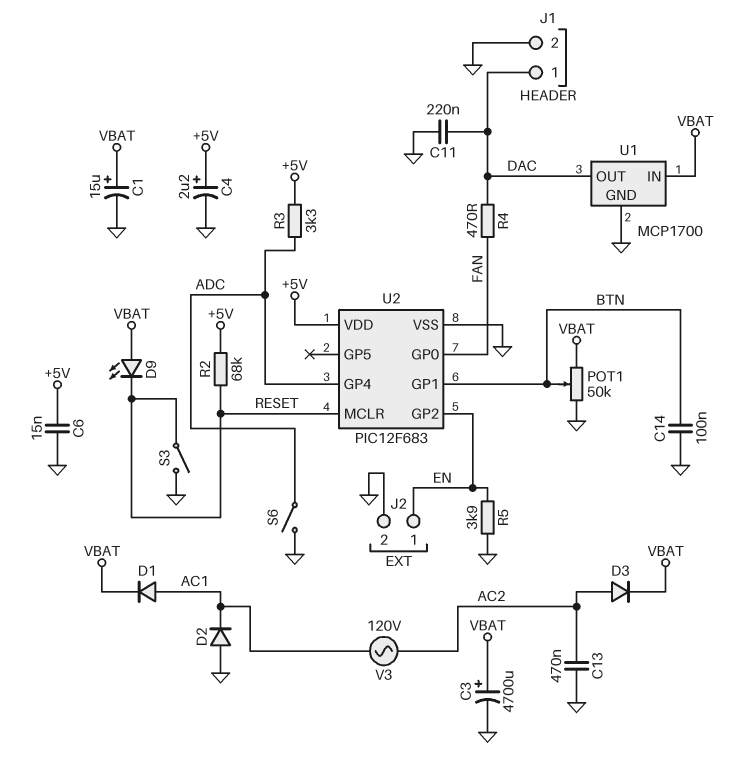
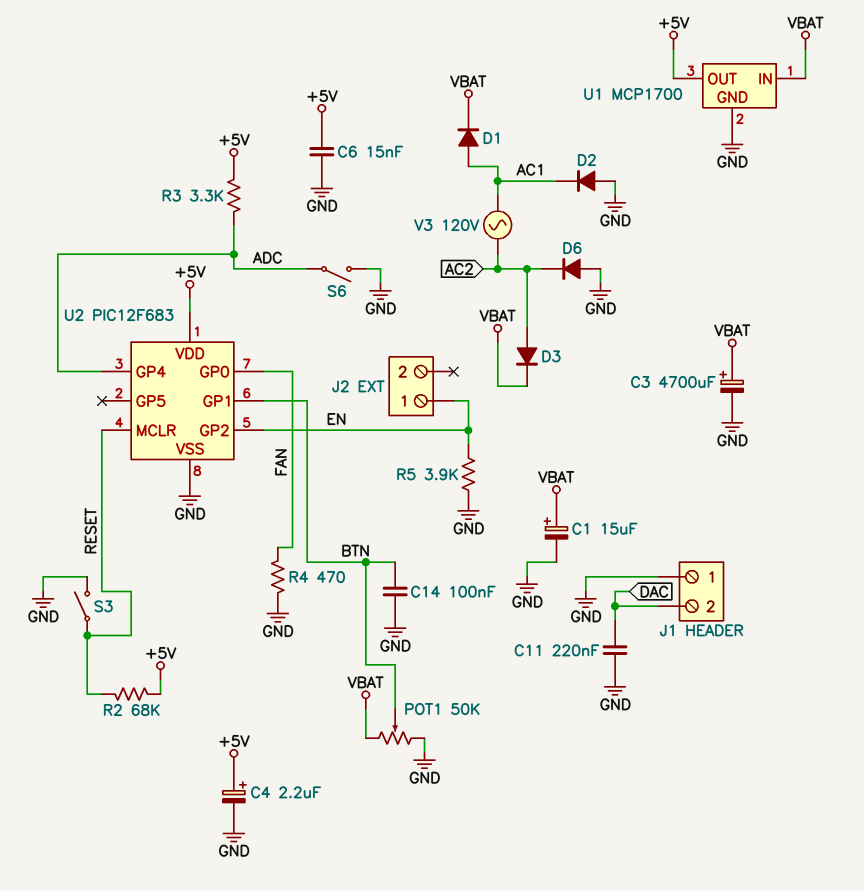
C13: 470nF (AC2, GND) -> none
D6: none -> diode (A GND, K AC2)
D9: LED (A VBAT, K RESET) -> none
J1 pin 1: DAC -> GND
J1 pin 2: GND -> DAC
J2 pin 2: GND -> none
R4: 470 (DAC, FAN) -> 470 (FAN, GND)
U1 pin OUT: DAC -> +5V

